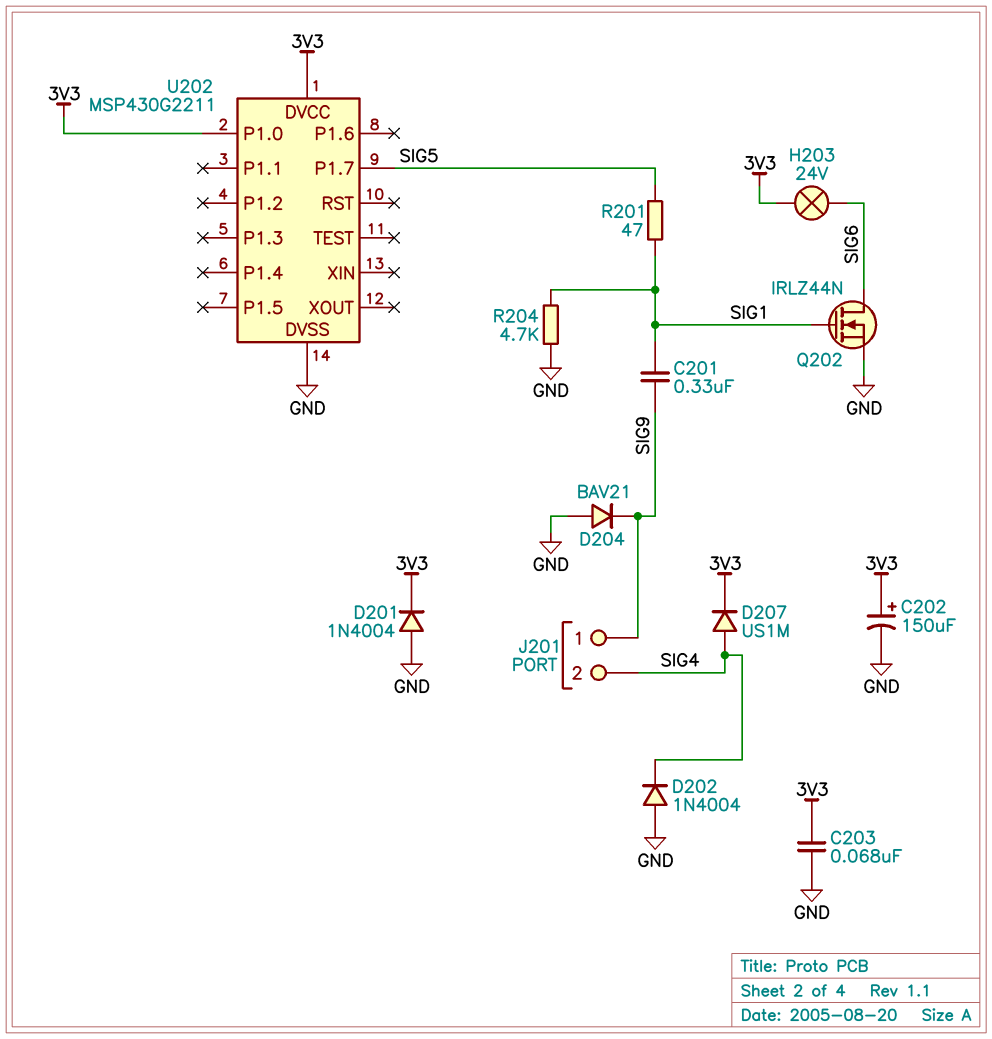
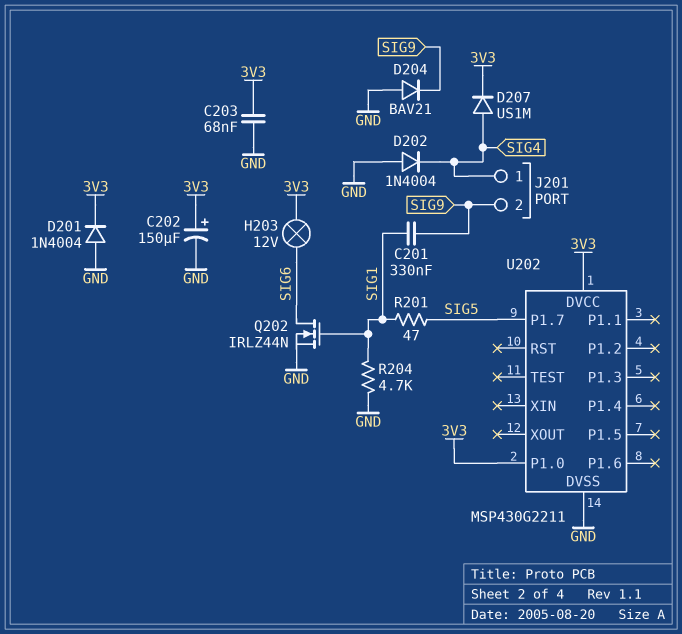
H203: lamp 24V (3V3, SIG6) -> lamp 12V (3V3, SIG6)
J201 pin 1: SIG9 -> SIG4
J201 pin 2: SIG4 -> SIG9

